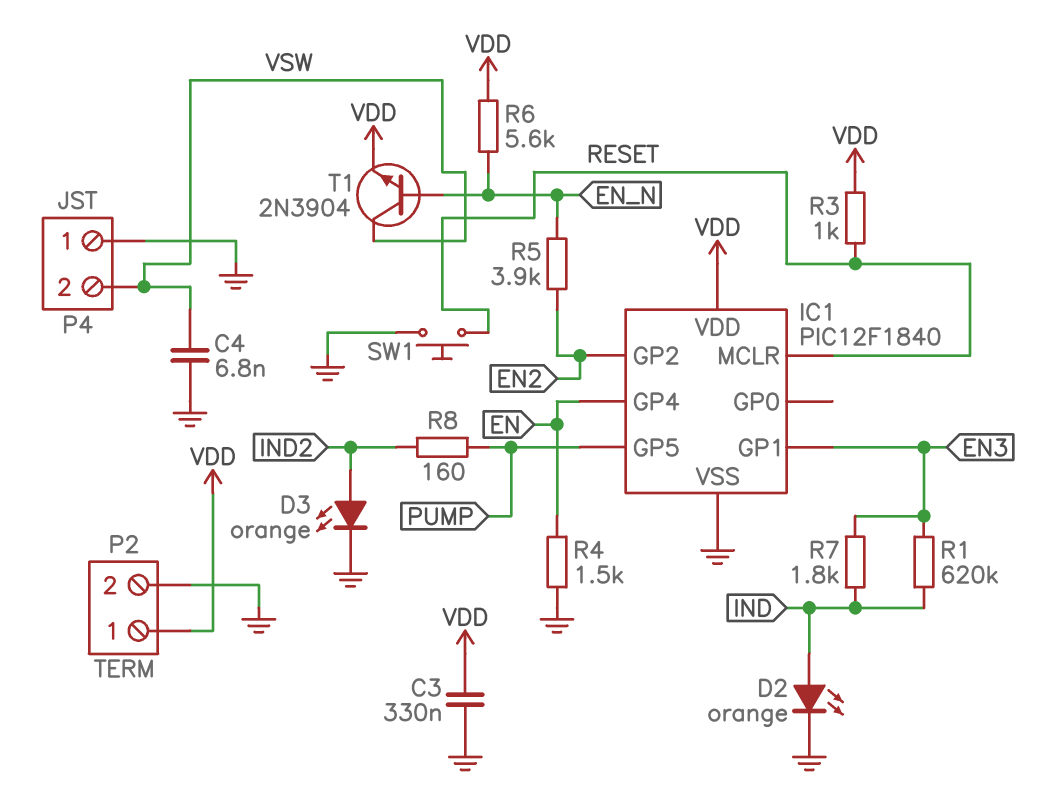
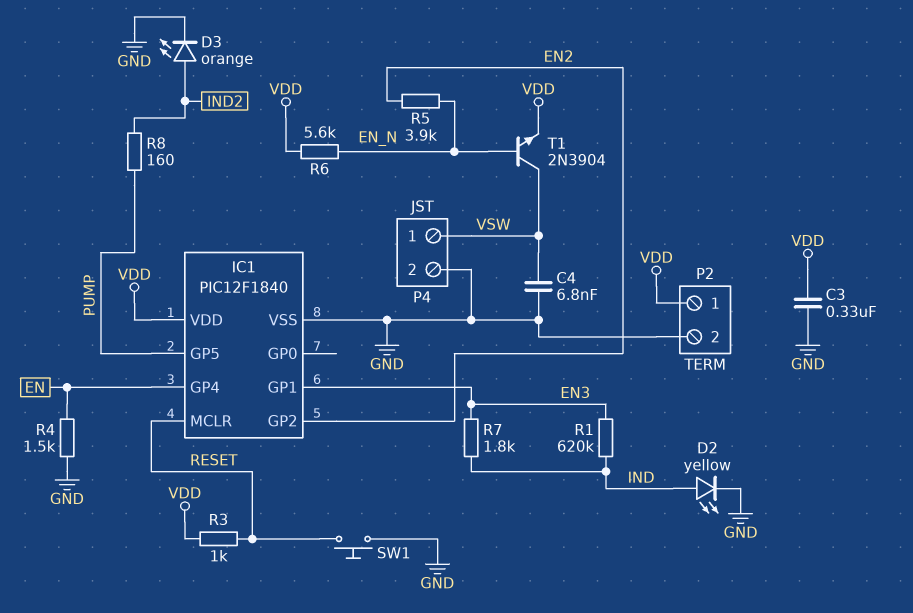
D2: LED orange (A IND, K GND) -> LED yellow (A IND, K GND)
P4 pin 1: GND -> VSW
P4 pin 2: VSW -> GND

